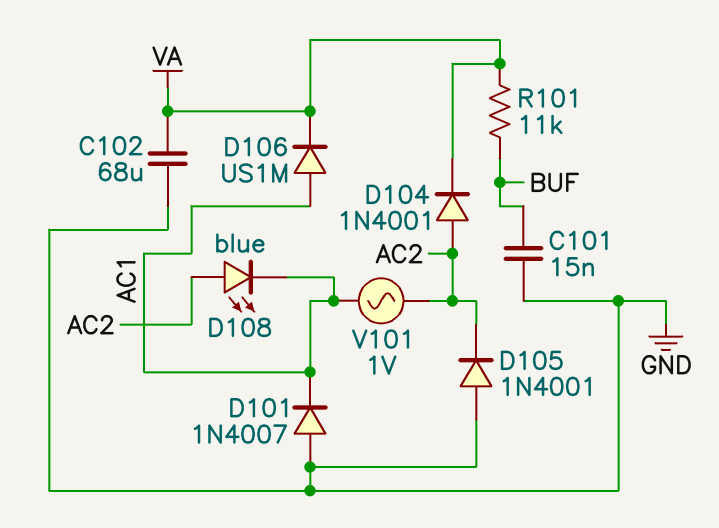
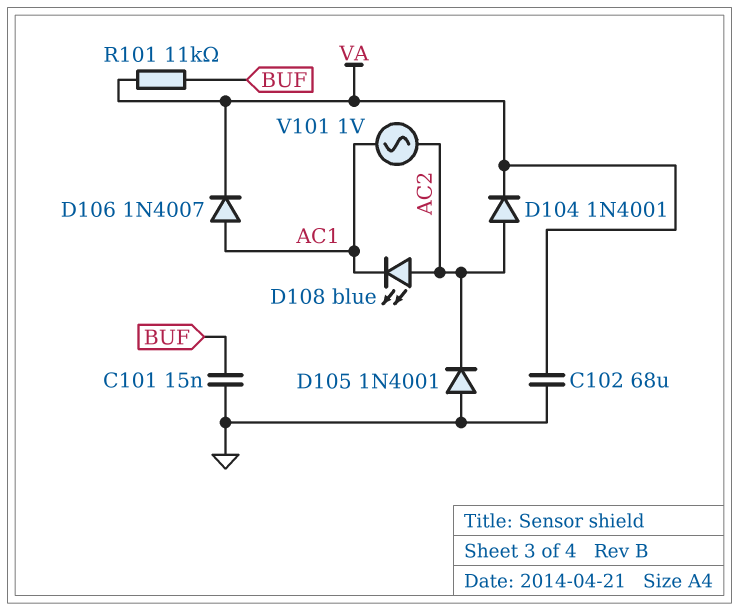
D101: diode 1N4007 (A GND, K AC1) -> none
D106: diode US1M (A AC1, K VA) -> diode 1N4007 (A AC1, K VA)

